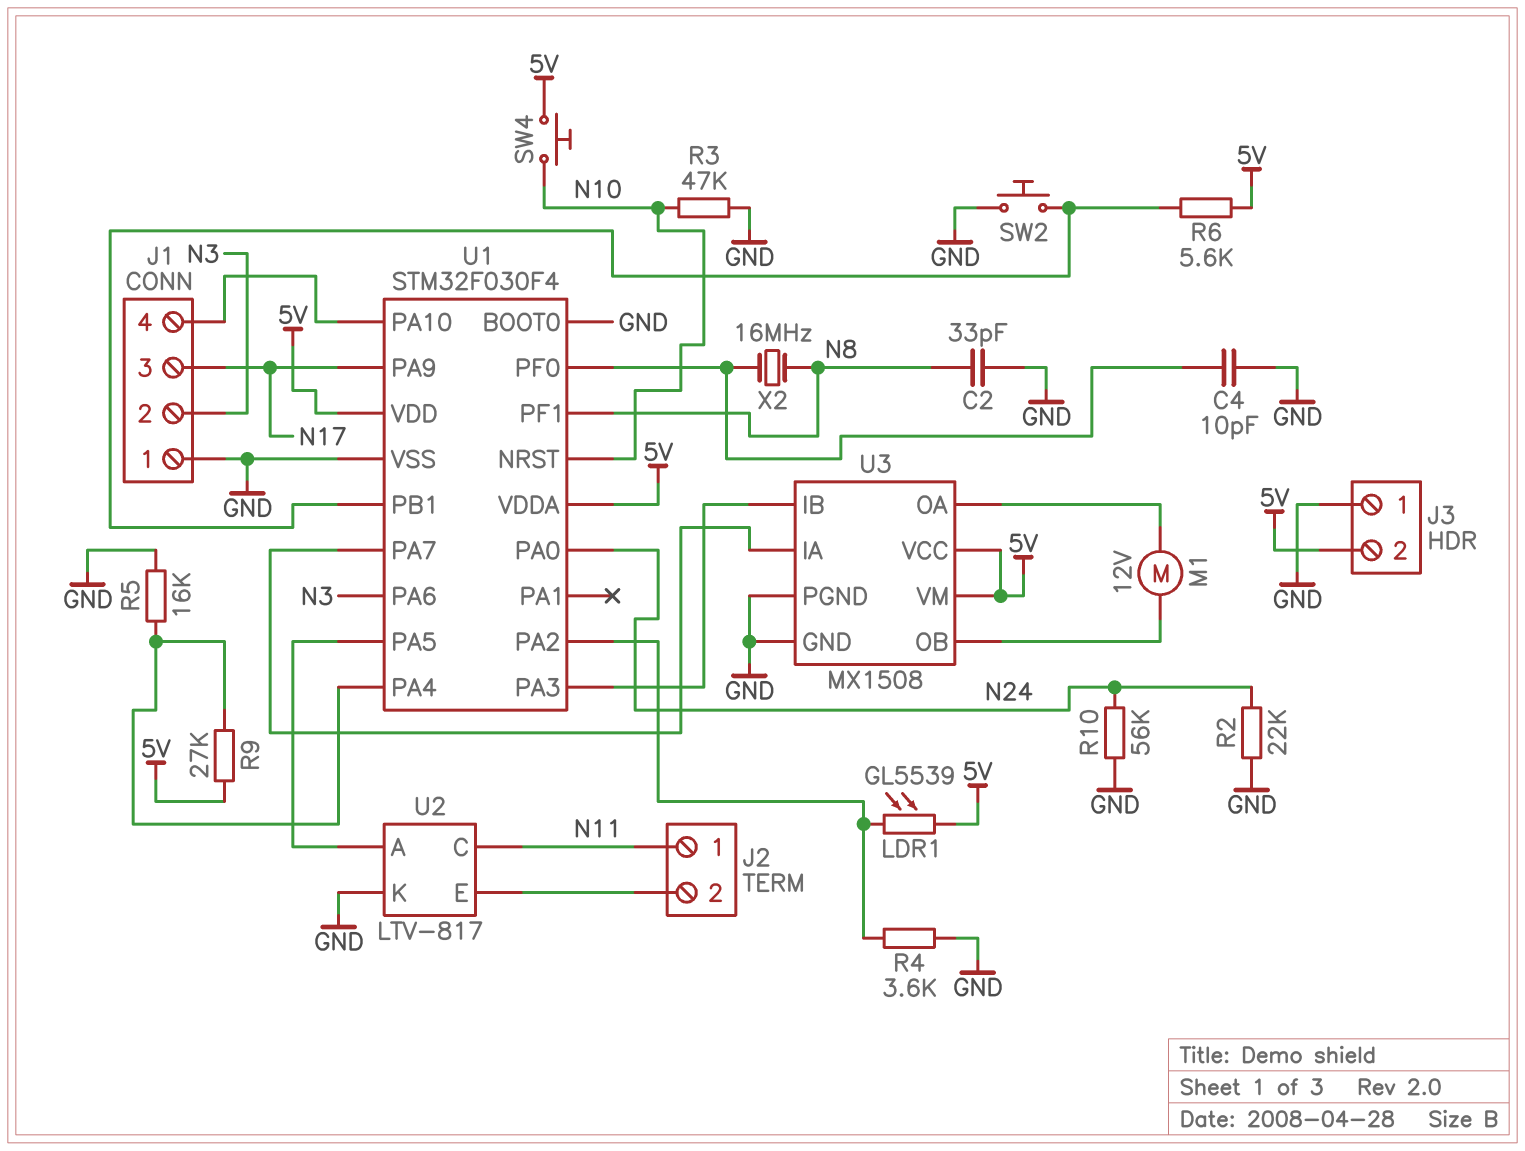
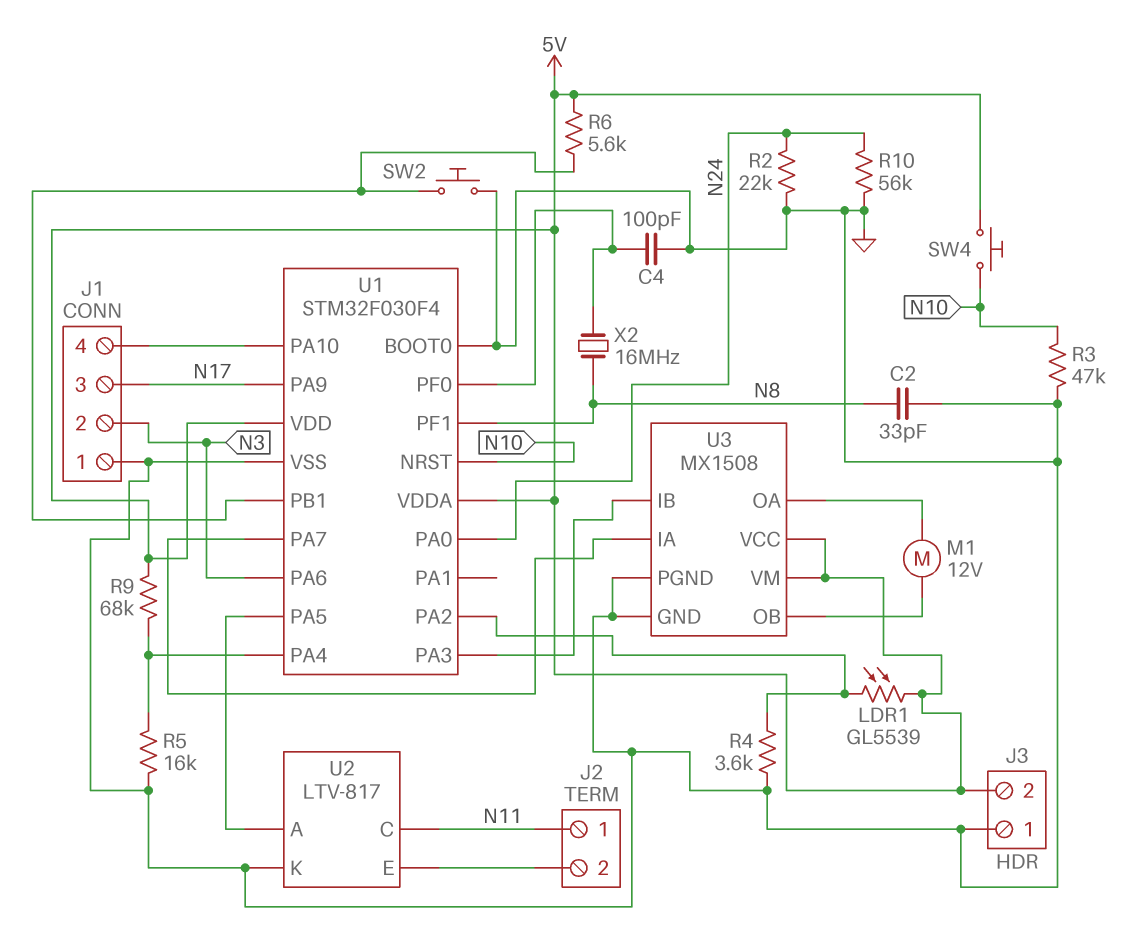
C4: 10pF (GND, U1/PF0) -> 100pF (GND, U1/PF0)
R9: 27k (5V, U1/PA4) -> 68k (5V, U1/PA4)

